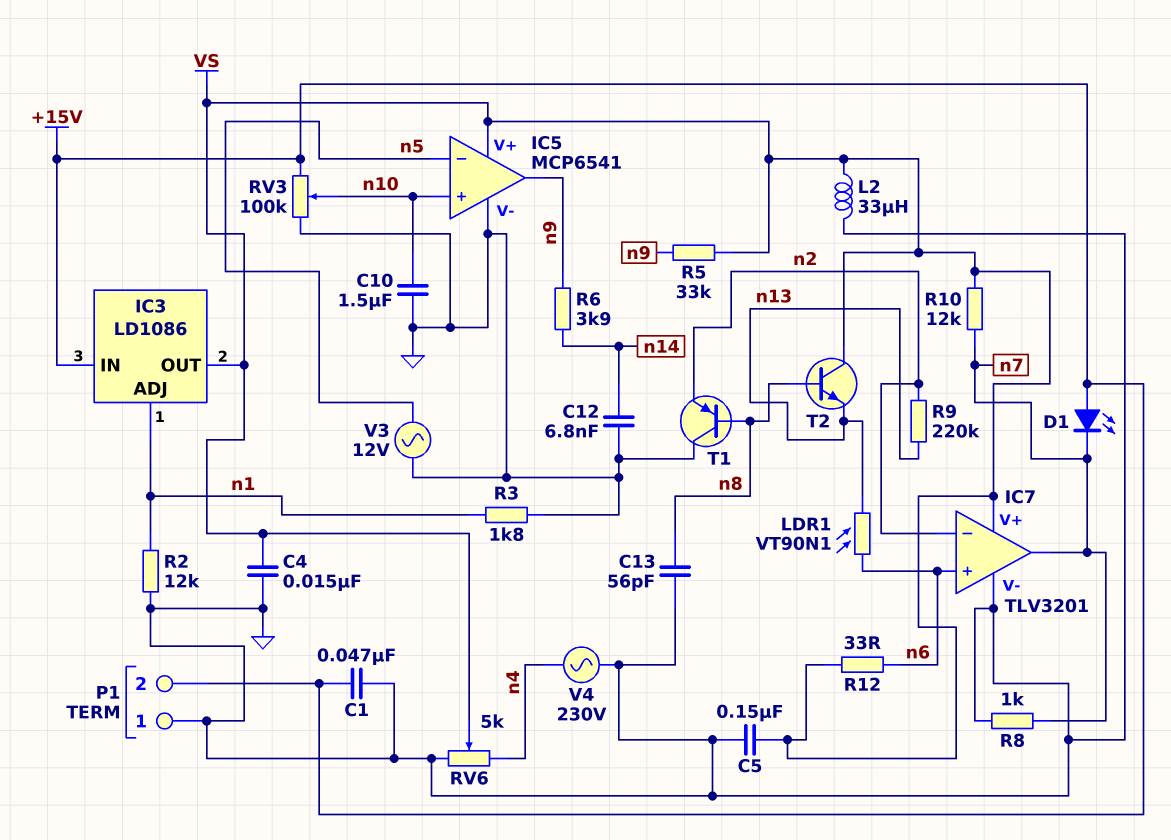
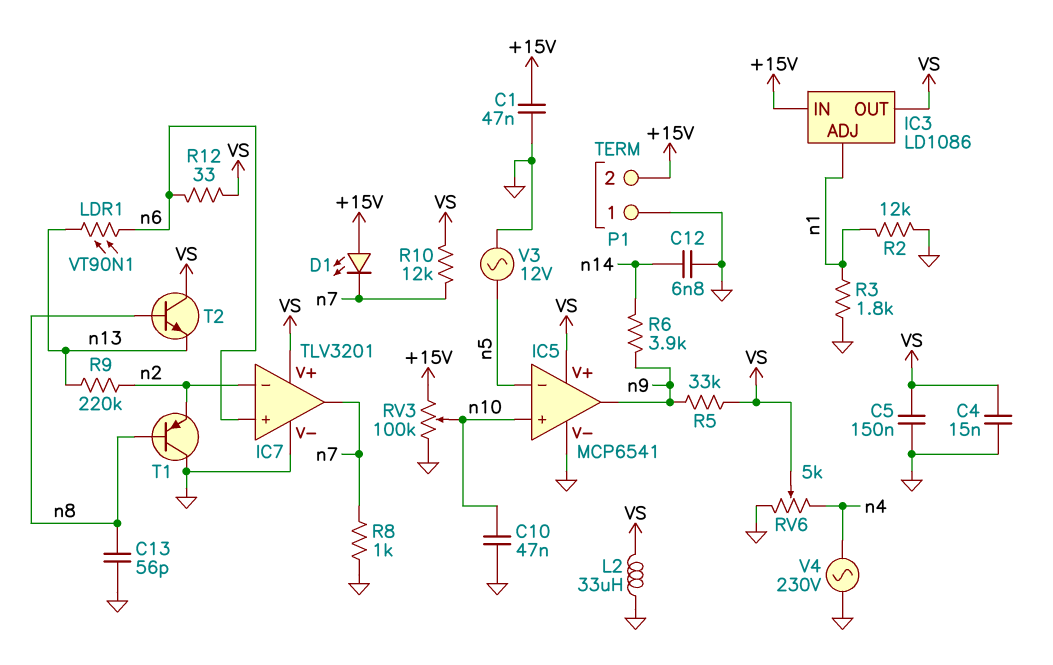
C10: 1.5uF (GND, n10) -> 47nF (GND, n10)

